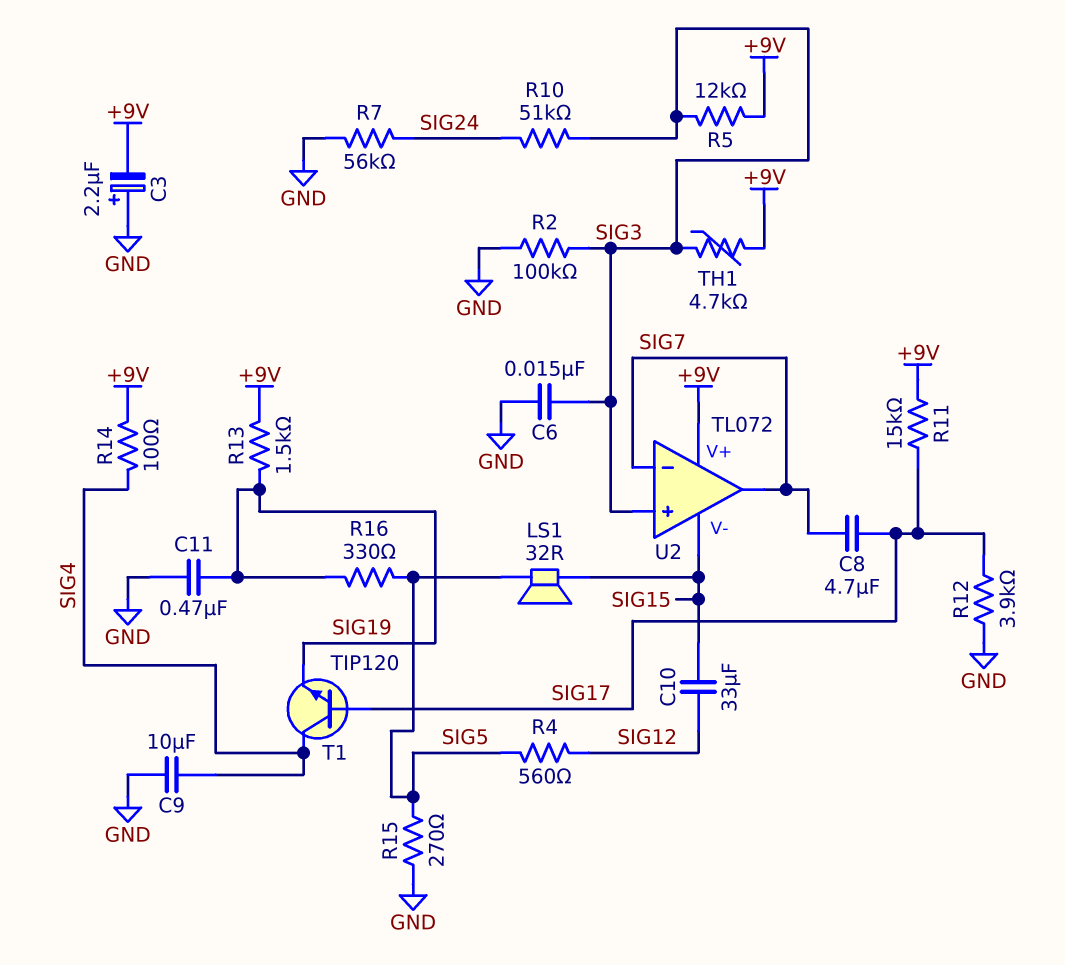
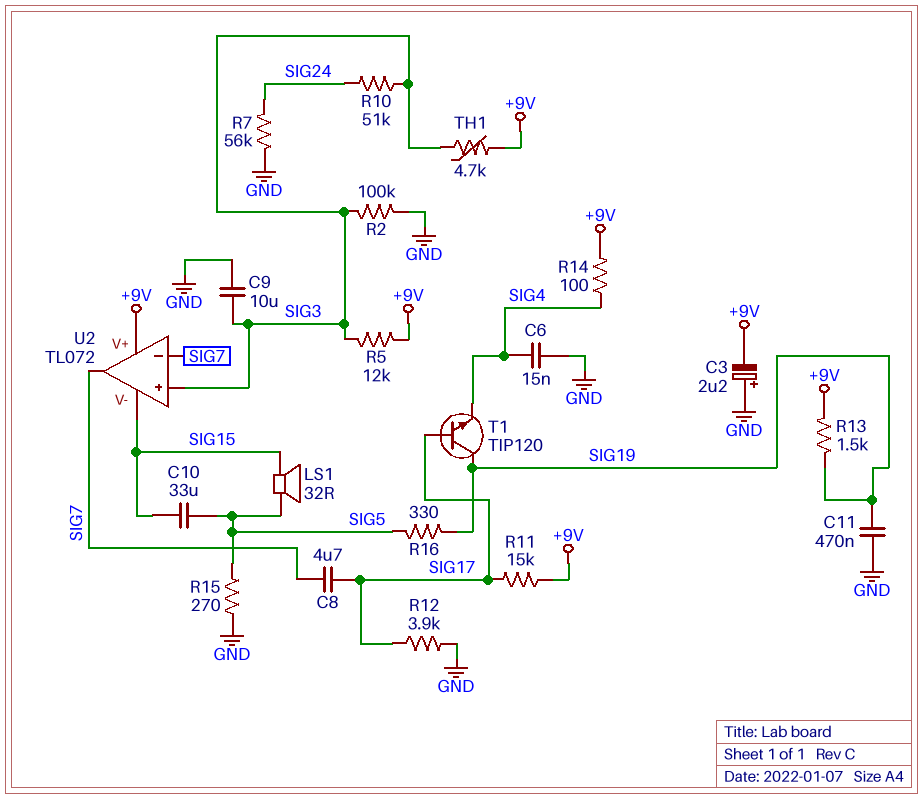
C6: 15nF (GND, SIG3) -> 15nF (GND, SIG4)
C9: 10uF (GND, SIG4) -> 10uF (GND, SIG3)
C10: 33uF (SIG12, SIG15) -> 33uF (SIG5, SIG15)
R4: 560 (SIG5, SIG12) -> none
T1: NPN TIP120 (B SIG17, C SIG4, E SIG19) -> NPN TIP120 (B SIG17, C SIG19, E SIG4)

